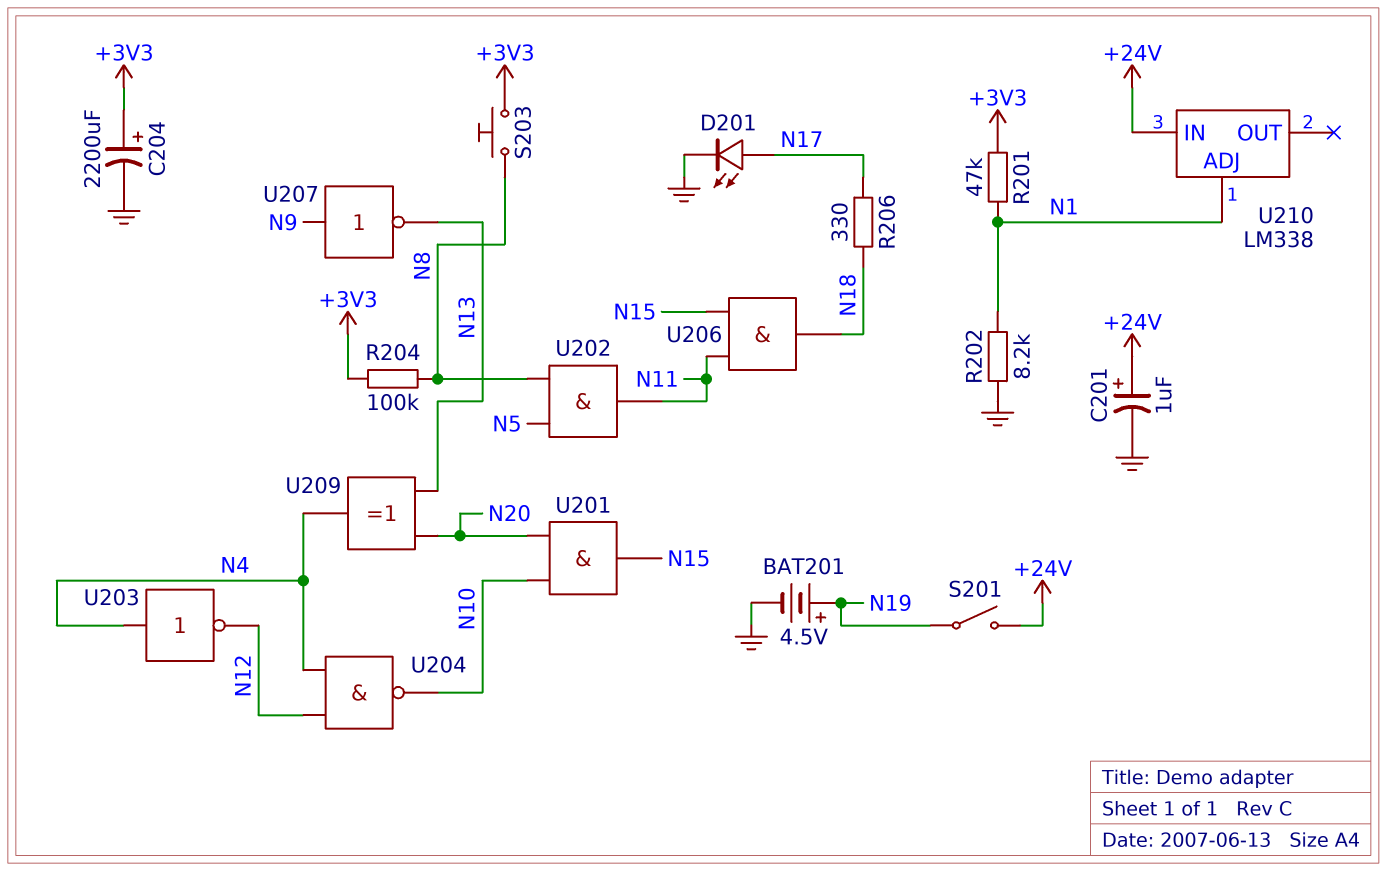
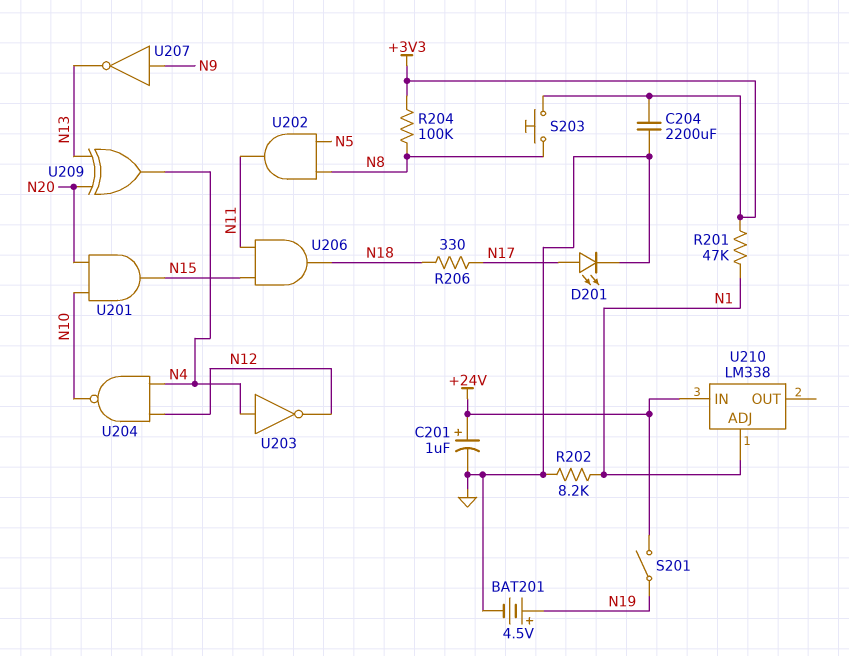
C204: 2200uF (plus +3V3, minus GND) -> 2200uF (+3V3, GND)

